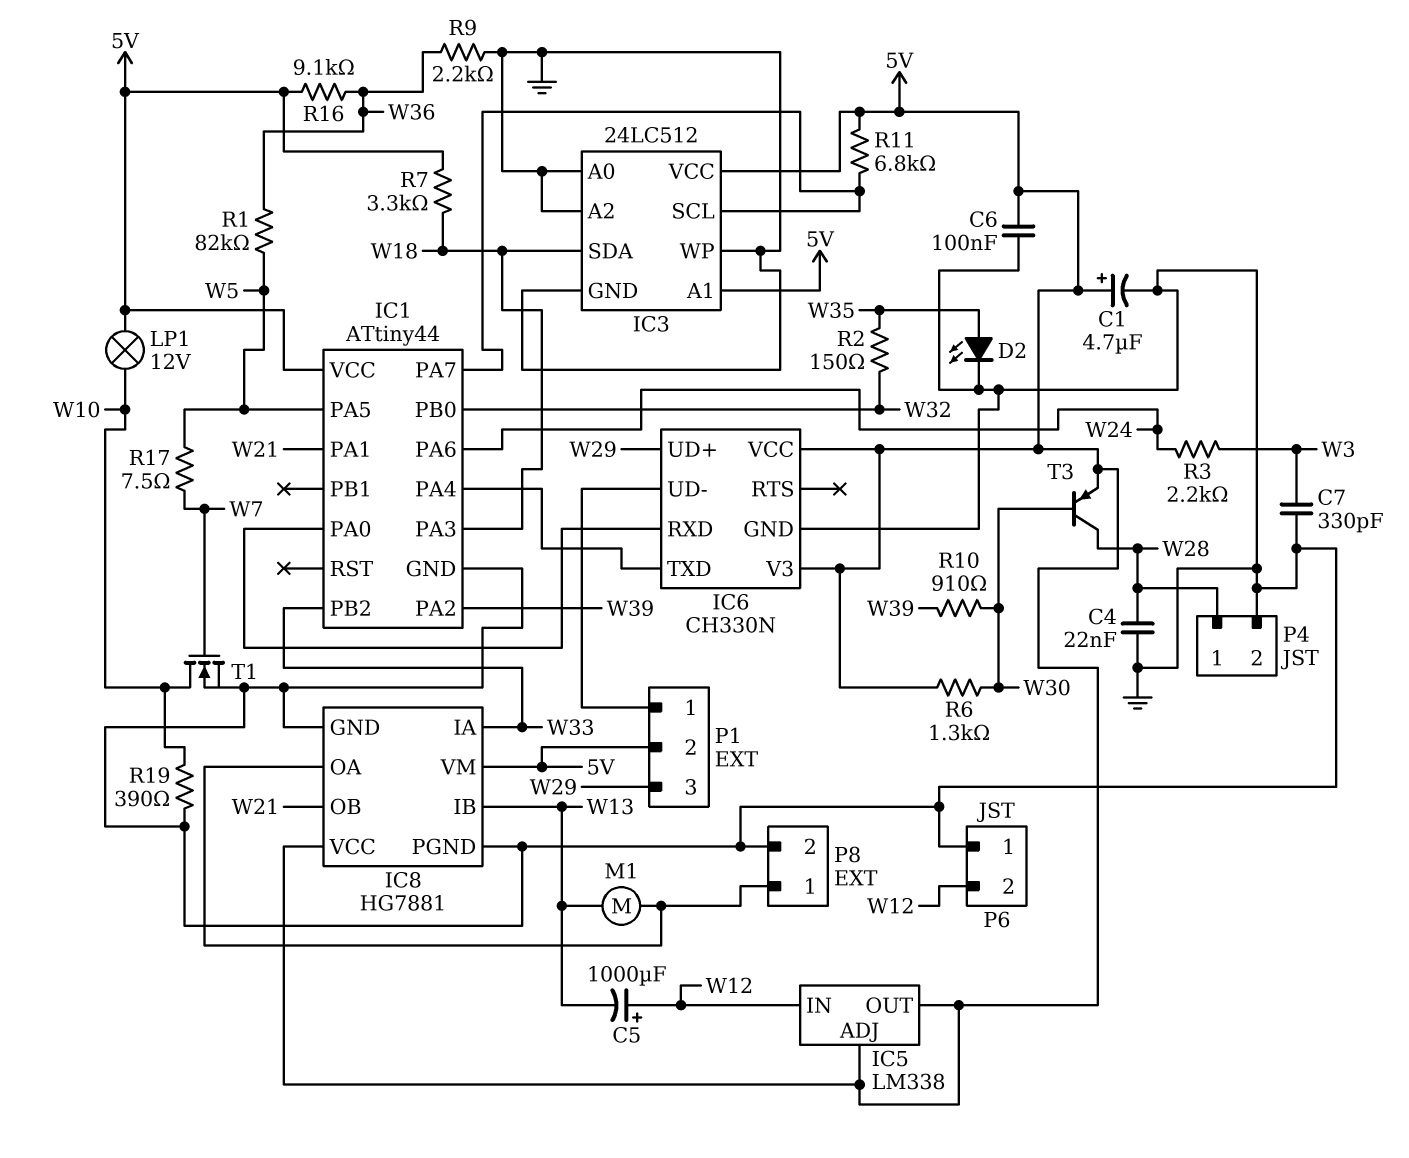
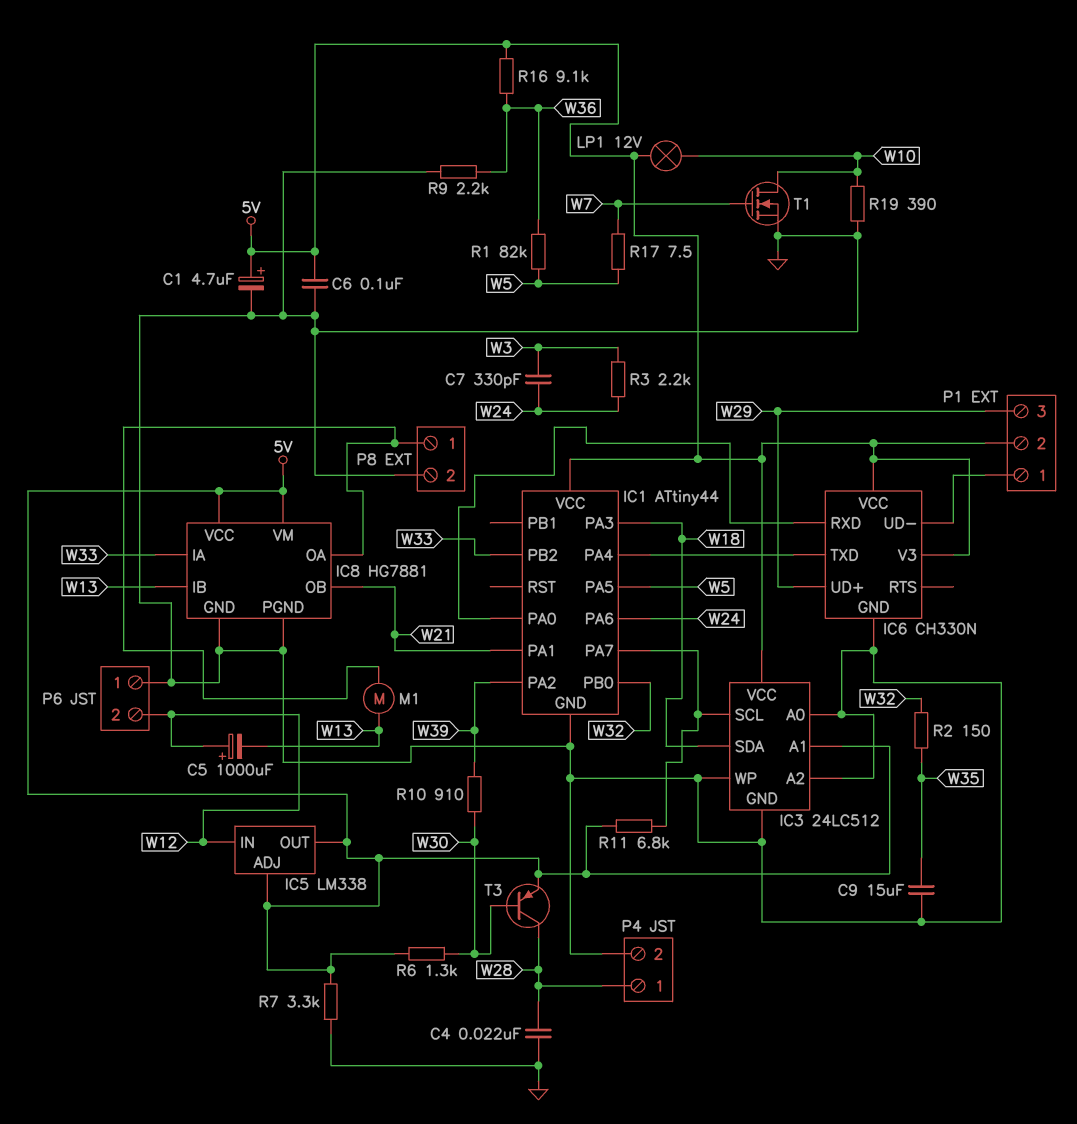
C7: 330pF (GND, W3) -> 330pF (W3, W24)
C9: none -> 15uF (GND, W35)
D2: LED (A W35, K GND) -> none
R7: 3.3k (5V, W18) -> 3.3k (5V, GND)

